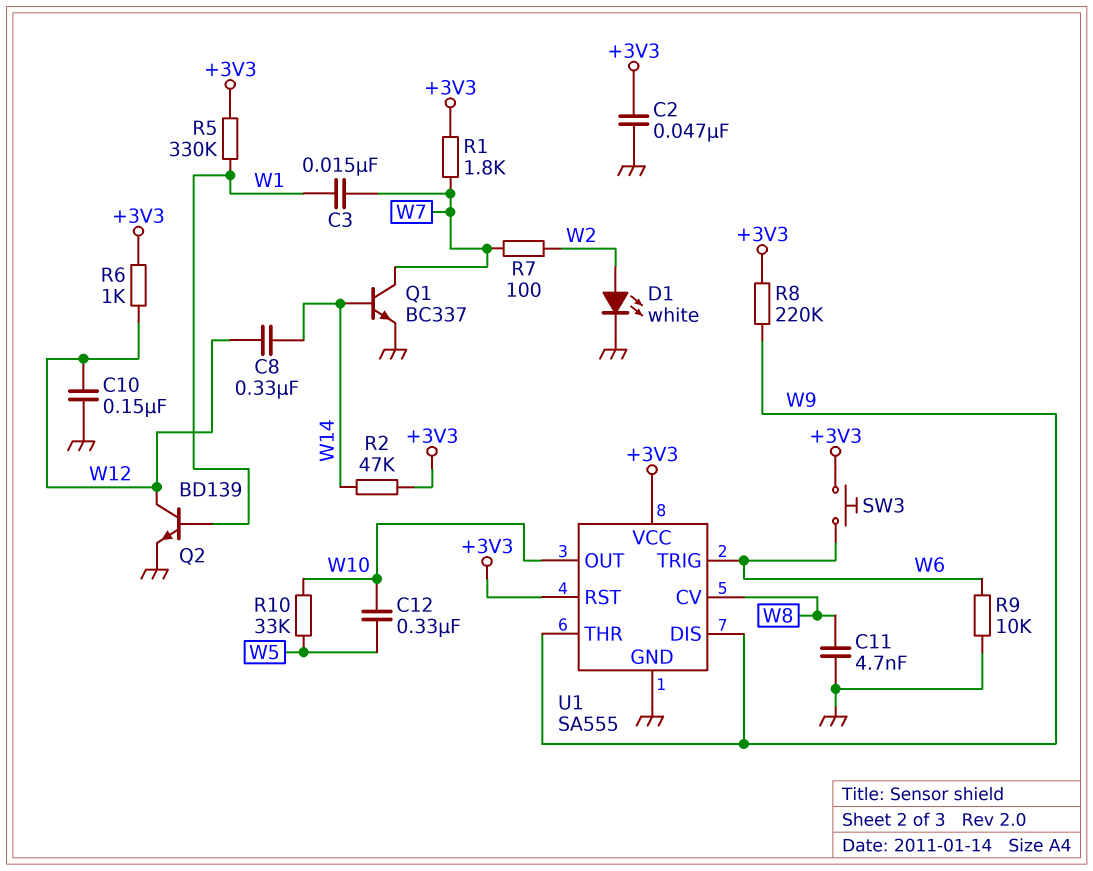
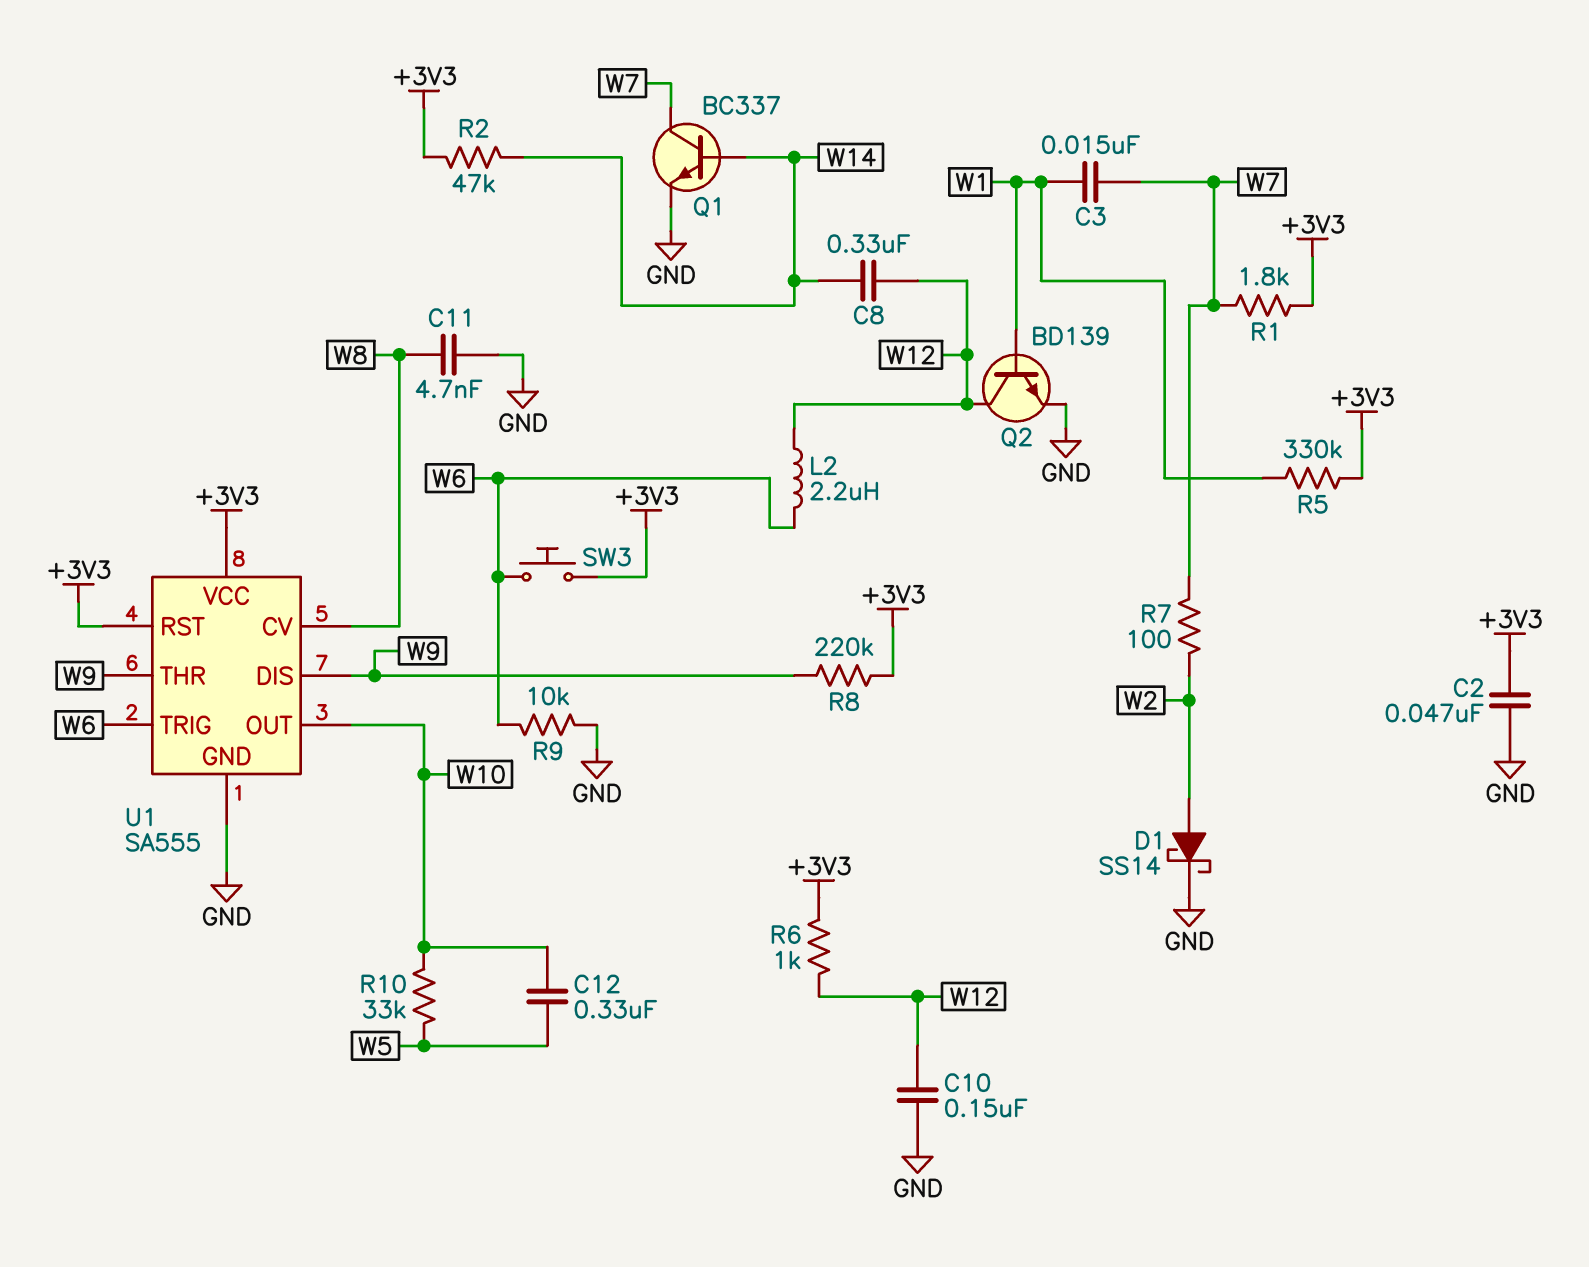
D1: LED white (A W2, K GND) -> schottky SS14 (A W2, K GND)
L2: none -> 2.2uH (W6, W12)

